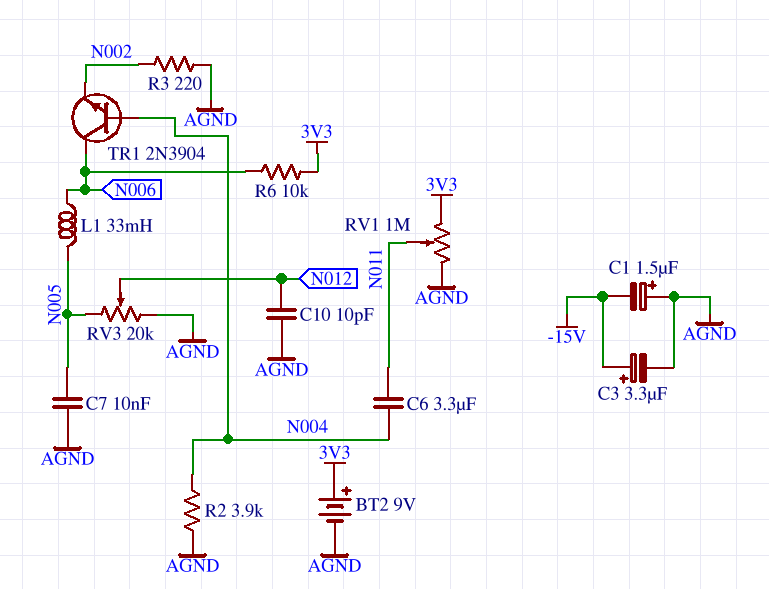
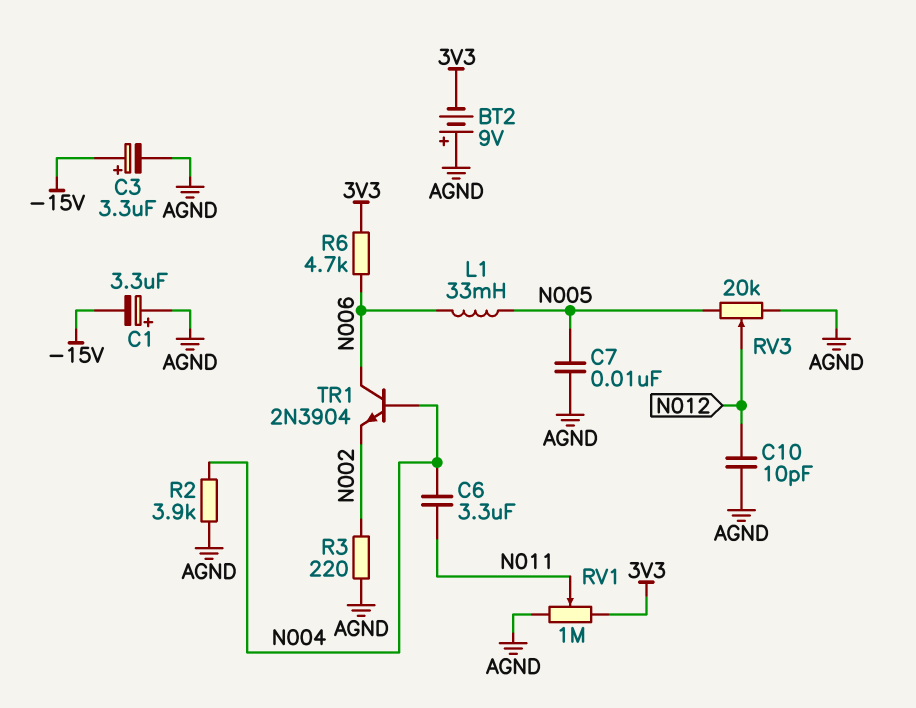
BT2: 9V (plus 3V3, minus AGND) -> 9V (plus AGND, minus 3V3)
C1: 1.5uF (plus AGND, minus -15V) -> 3.3uF (plus AGND, minus -15V)
R6: 10k (3V3, N006) -> 4.7k (3V3, N006)

